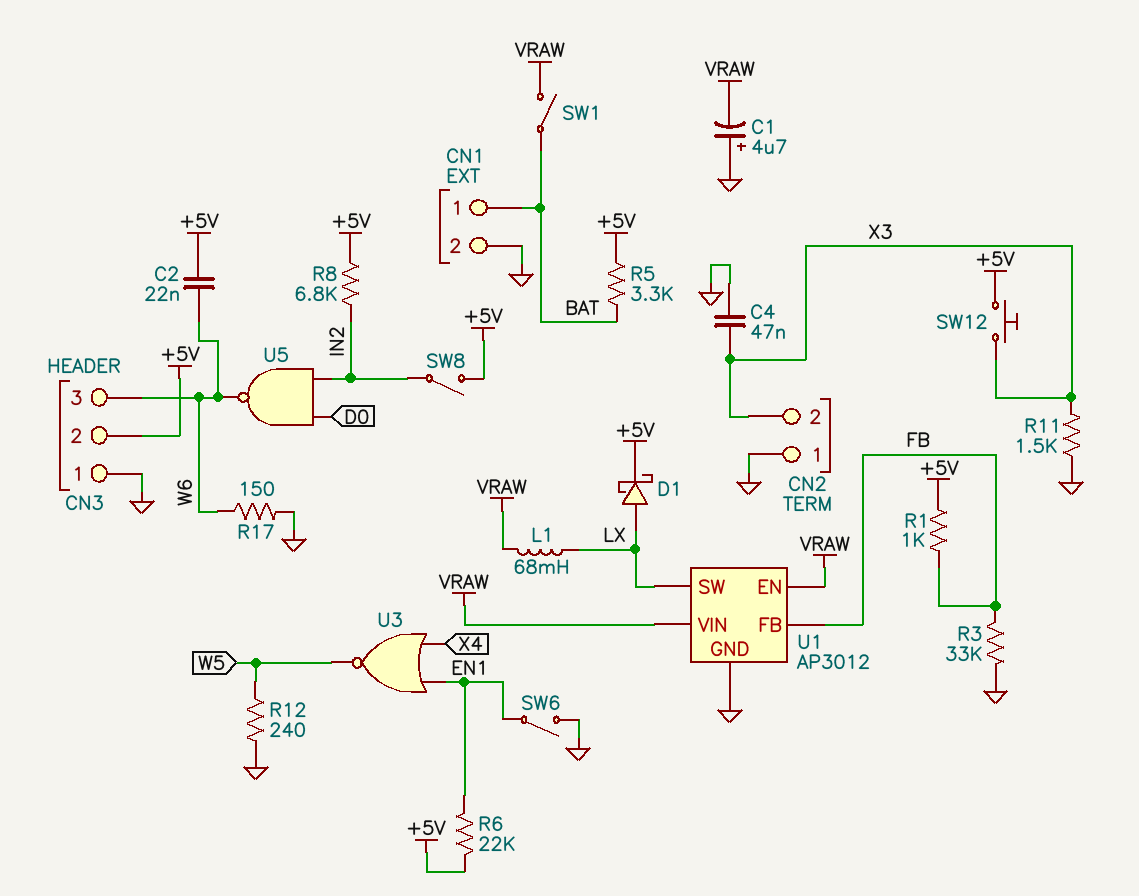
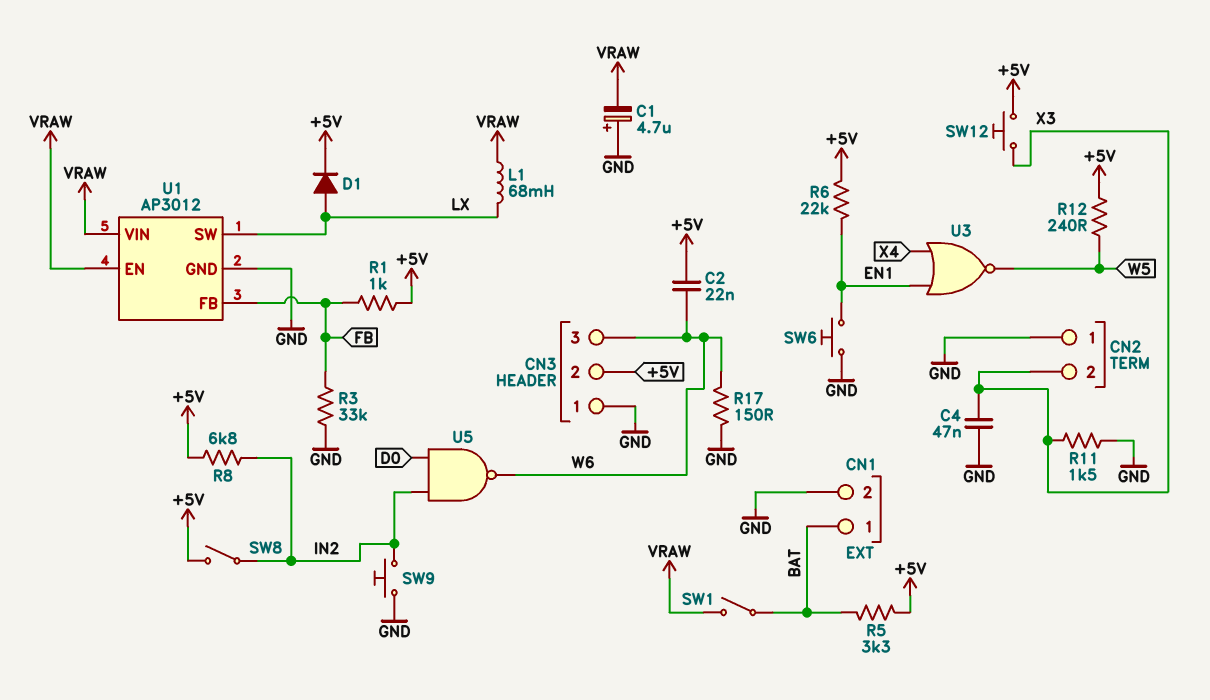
D1: schottky (A LX, K +5V) -> diode (A LX, K +5V)
R12: 240 (GND, W5) -> 240 (+5V, W5)
SW6: switch (EN1, GND) -> button (EN1, GND)
SW9: none -> button (GND, IN2)

